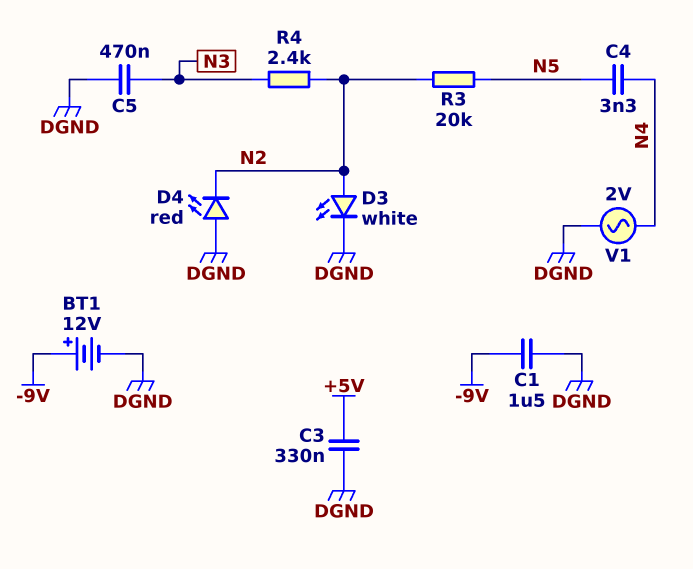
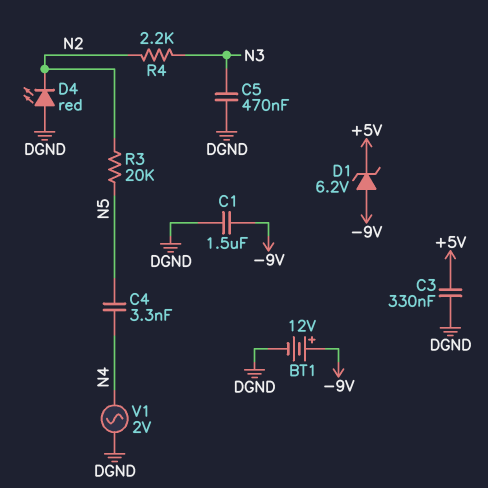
D1: none -> zener 6.2V (A -9V, K +5V)
D3: LED white (A N2, K DGND) -> none
R4: 2.4k (N2, N3) -> 2.2k (N2, N3)

